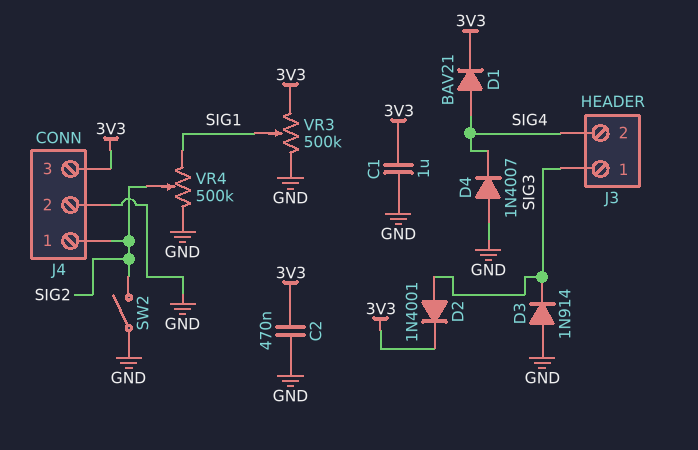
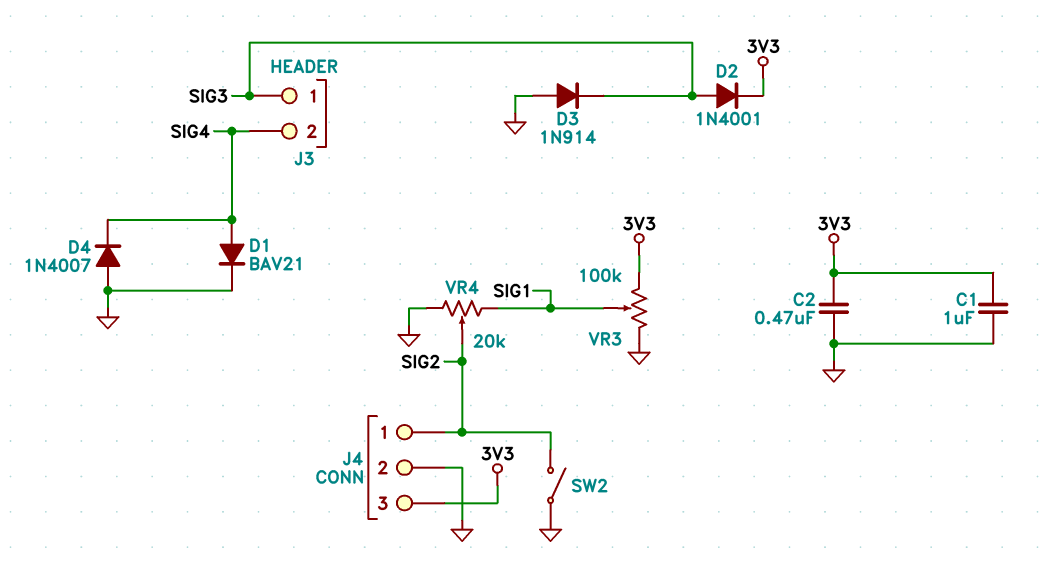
D1: diode BAV21 (A SIG4, K 3V3) -> diode BAV21 (A SIG4, K GND)
VR3: 500k (3V3, GND, wiper SIG1) -> 100k (3V3, GND, wiper SIG1)
VR4: 500k (GND, SIG1, wiper SIG2) -> 20k (GND, SIG1, wiper SIG2)

